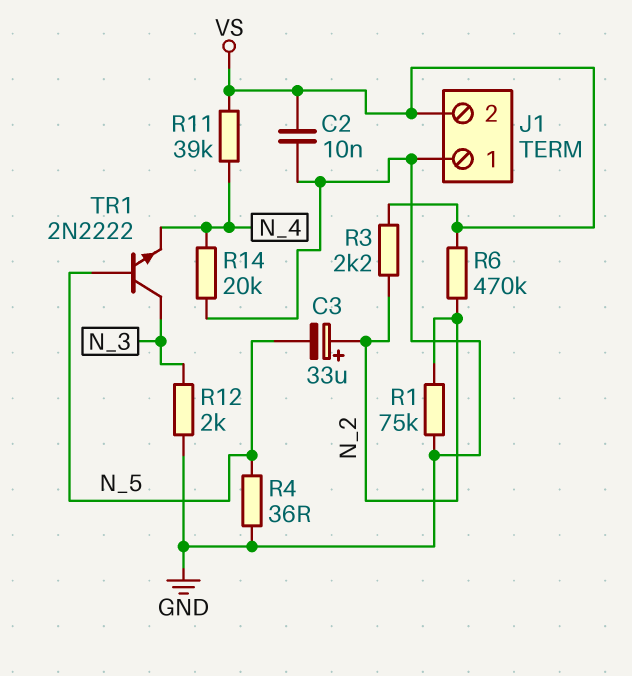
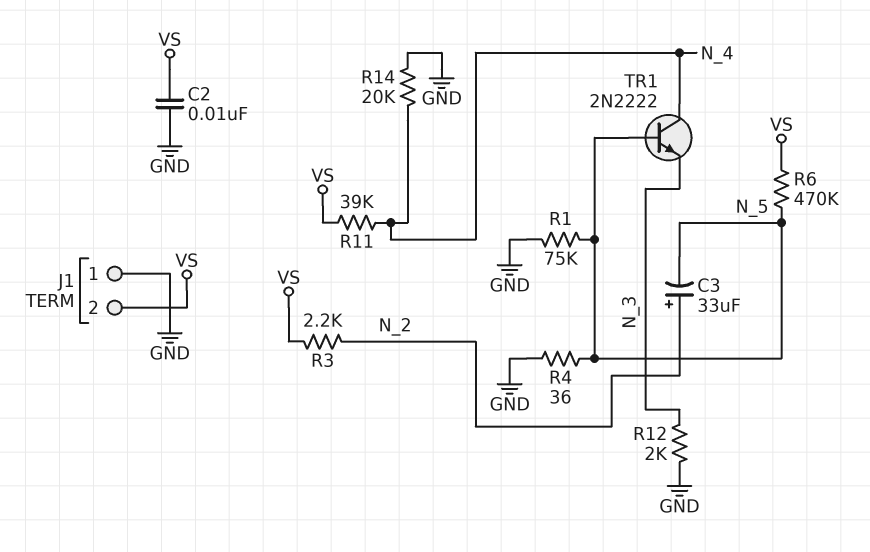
R1: 75k (GND, N_2) -> 75k (GND, N_5)
R6: 470k (N_2, VS) -> 470k (N_5, VS)
TR1: NPN 2N2222 (B N_5, C N_3, E N_4) -> NPN 2N2222 (B N_5, C N_4, E N_3)

